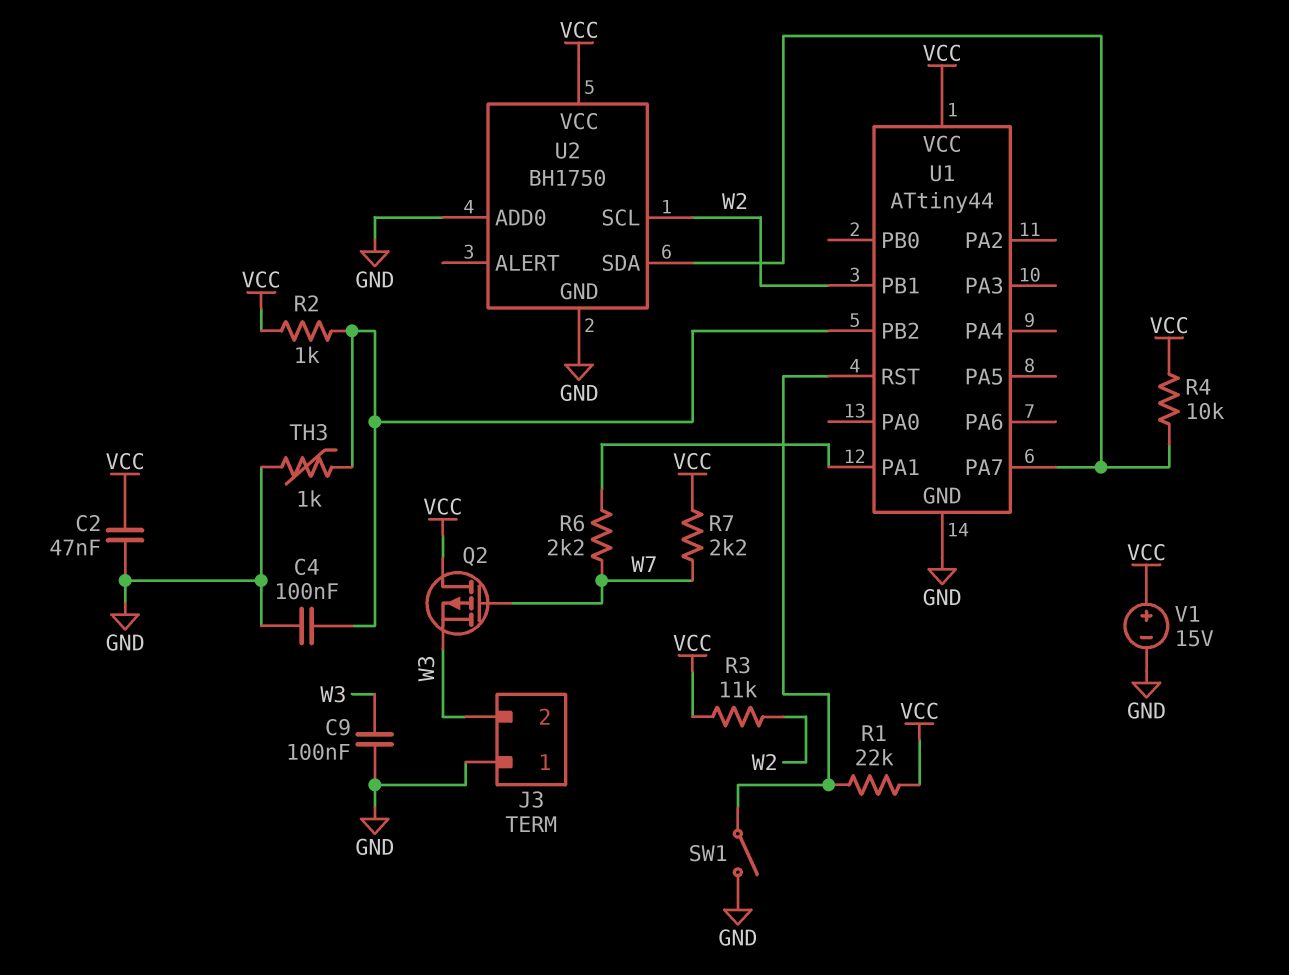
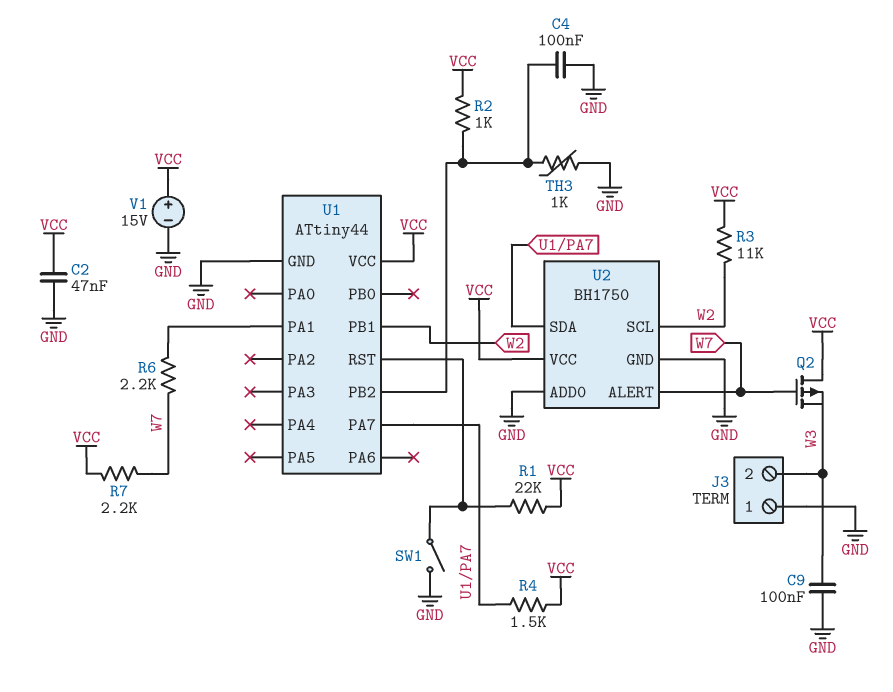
R4: 10k (U1/PA7, VCC) -> 1.5k (U1/PA7, VCC)
U2 pin ALERT: none -> W7

